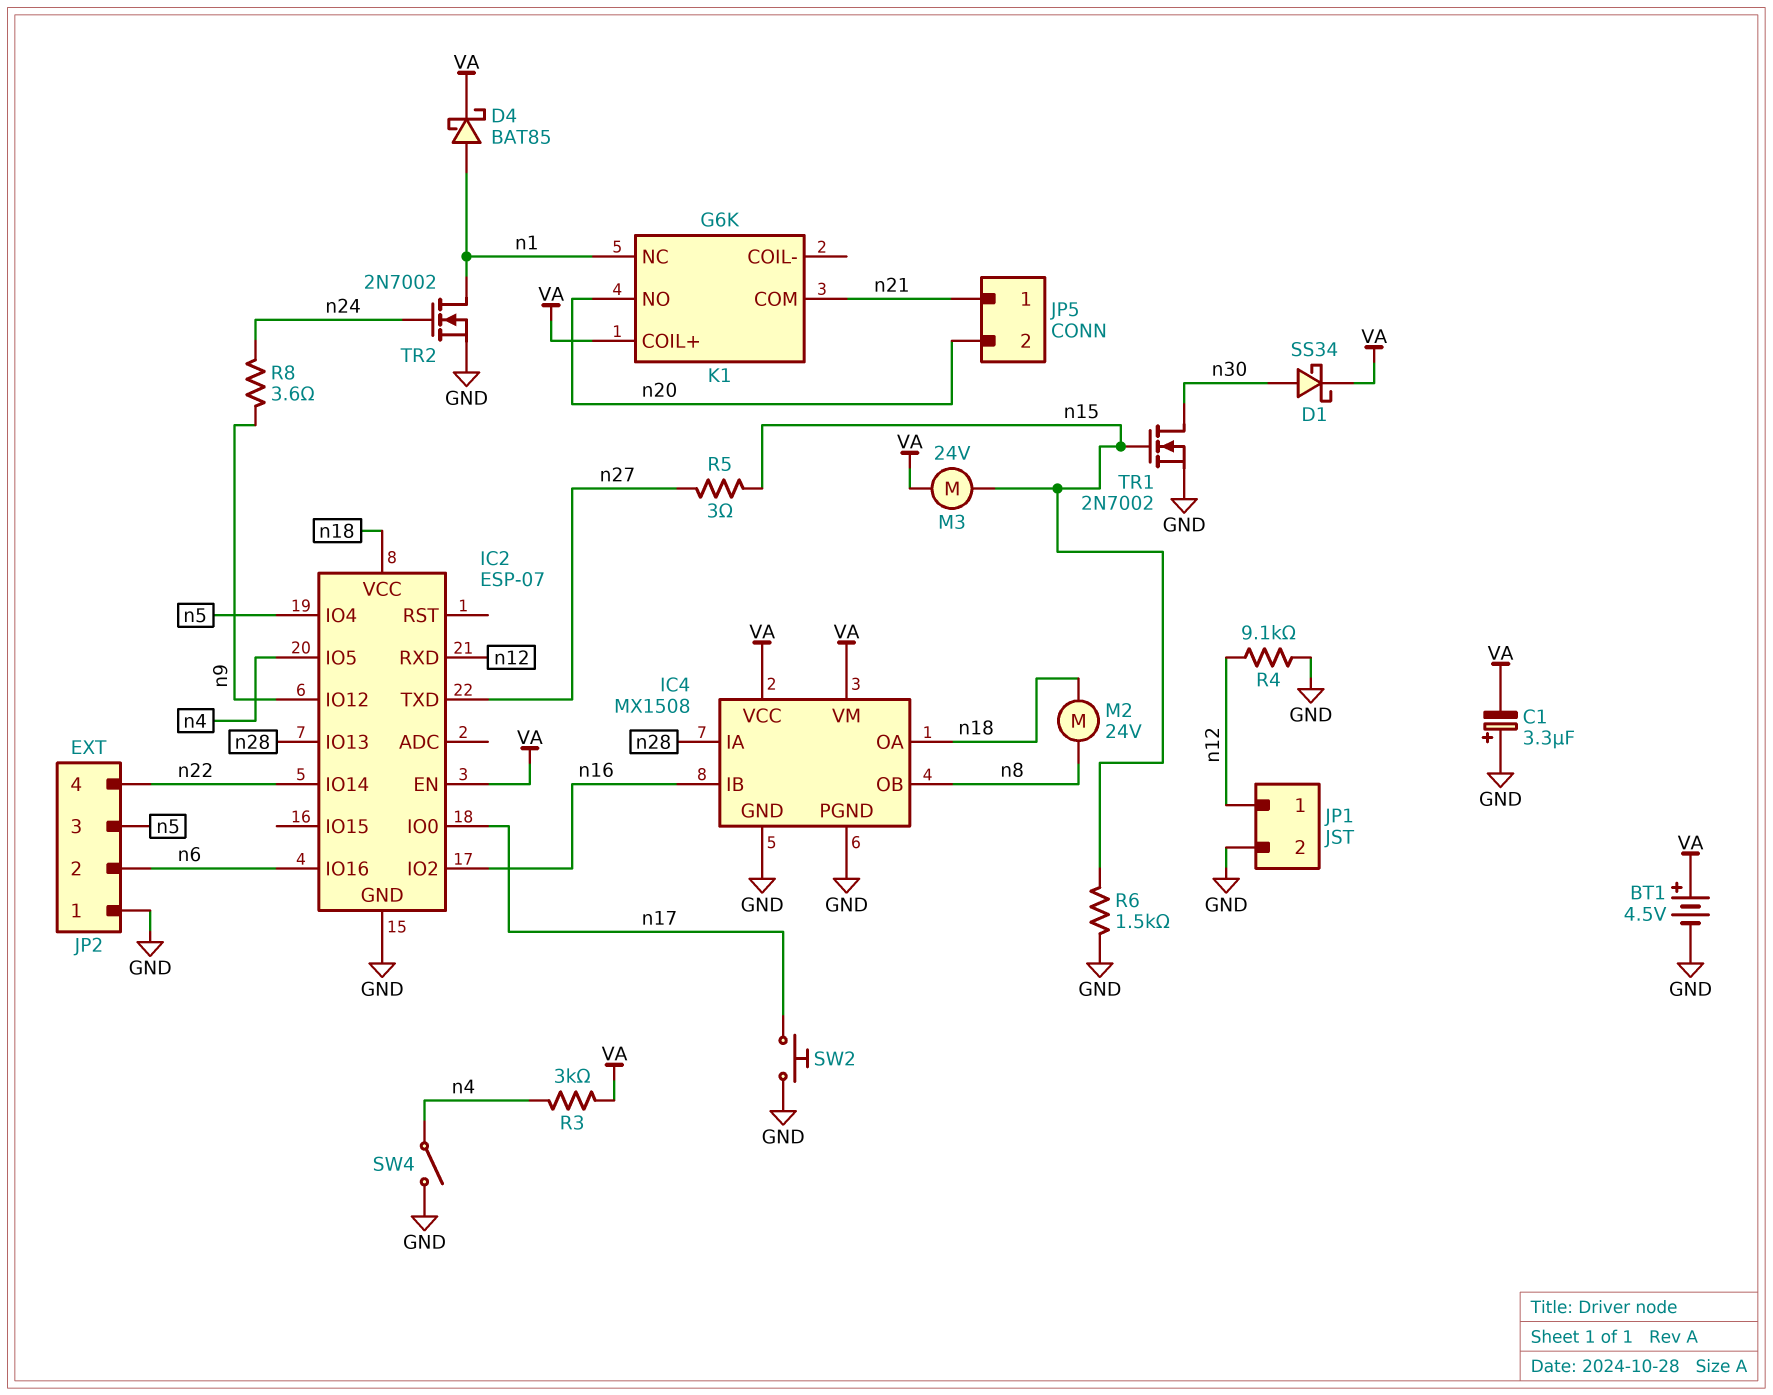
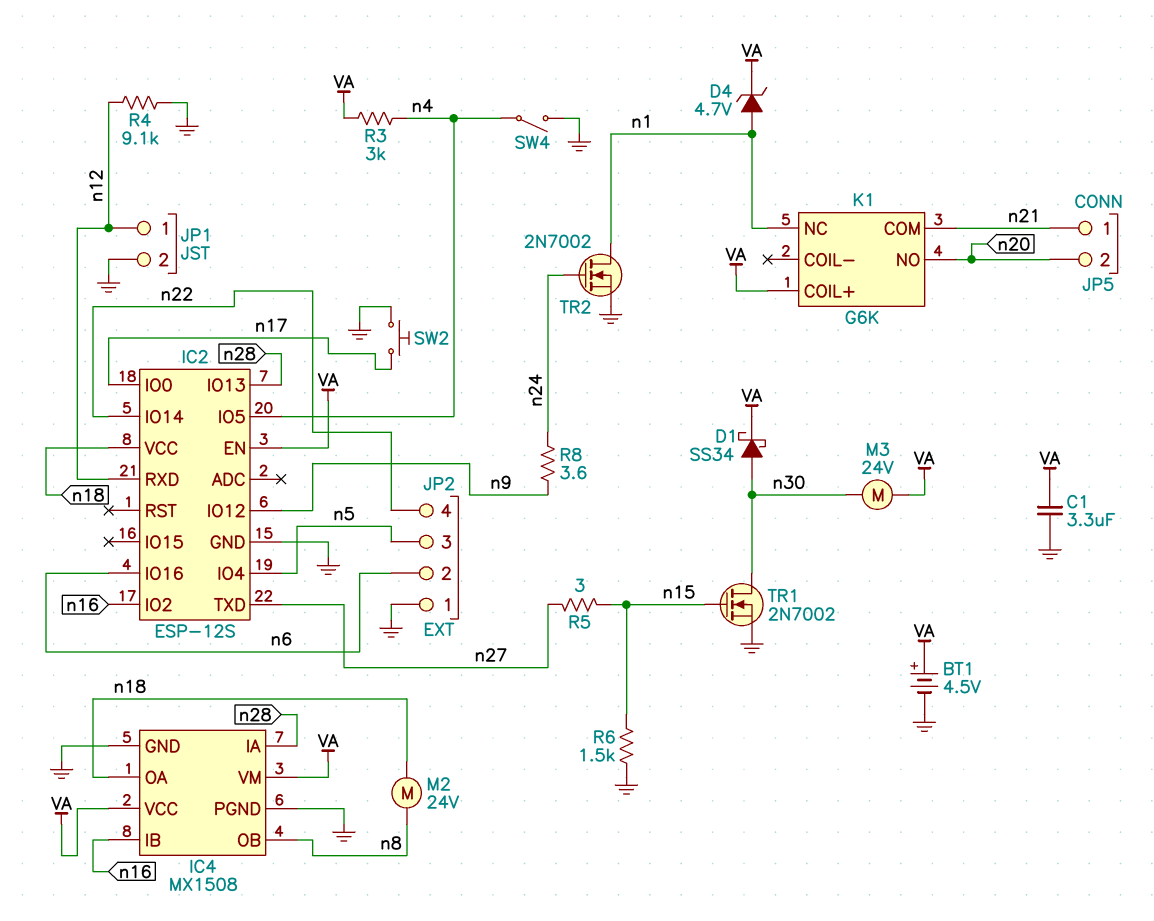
C1: 3.3uF (plus GND, minus VA) -> 3.3uF (GND, VA)
D4: schottky BAT85 (A n1, K VA) -> zener 4.7V (A n1, K VA)
IC2: ESP-07 -> ESP-12S
M3: motor 24V (VA, n15) -> motor 24V (VA, n30)

